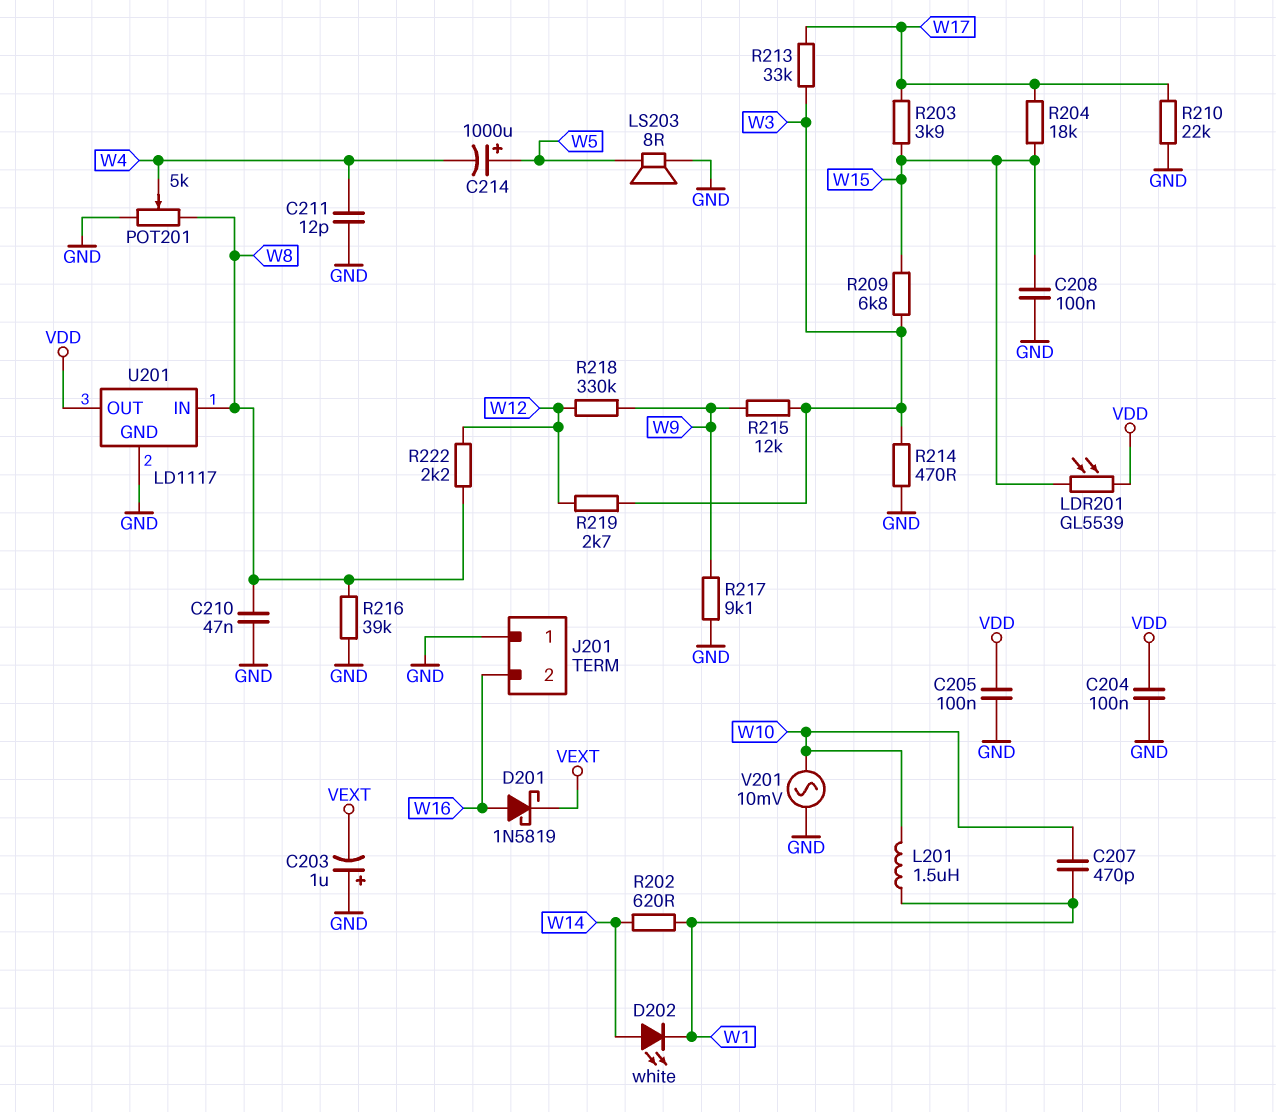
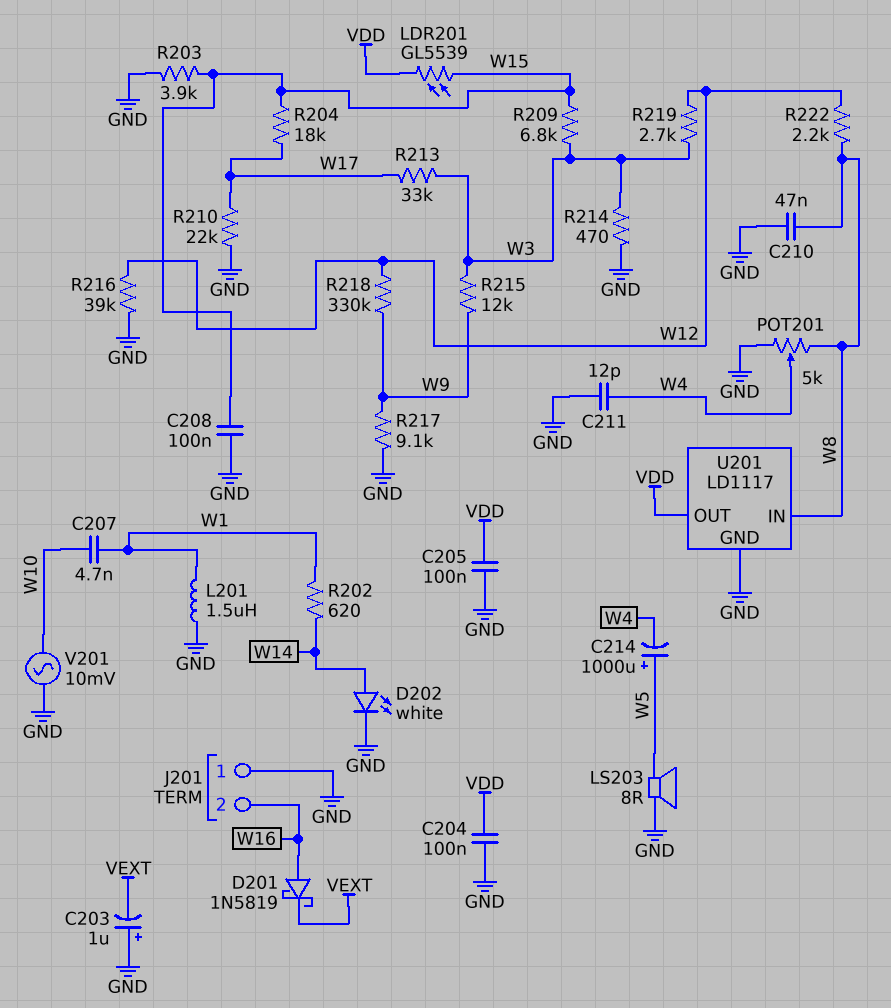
C207: 470pF (W1, W10) -> 4.7nF (W1, W10)
D202: LED white (A W14, K W1) -> LED white (A W14, K GND)
L201: 1.5uH (W1, W10) -> 1.5uH (GND, W1)
R203: 3.9k (W15, W17) -> 3.9k (GND, W15)
R216: 39k (GND, W8) -> 39k (GND, W12)

